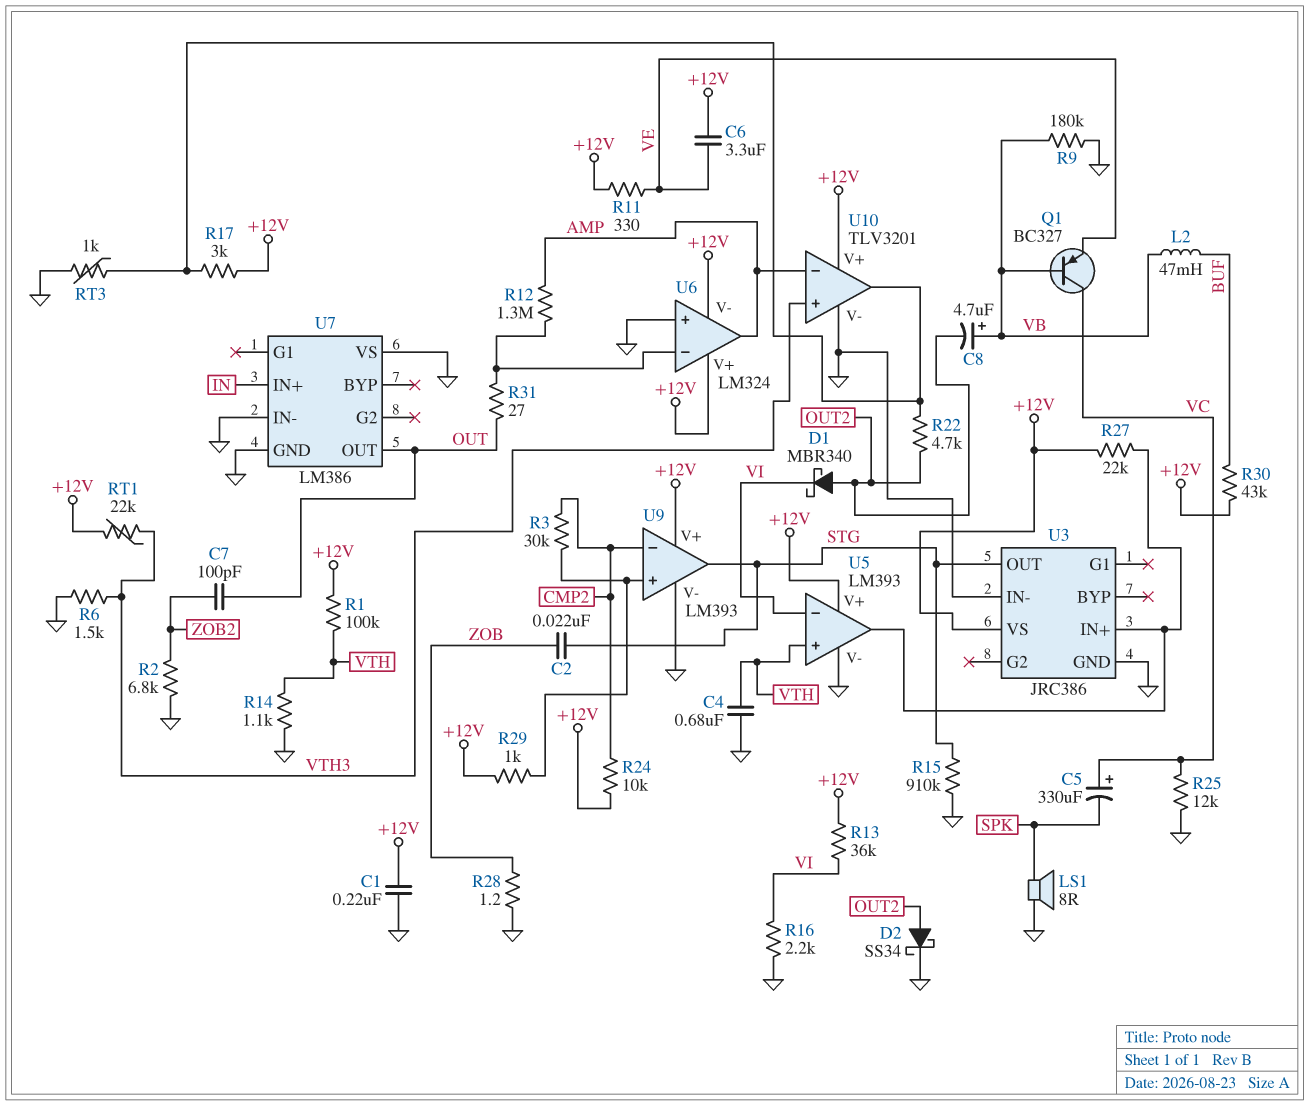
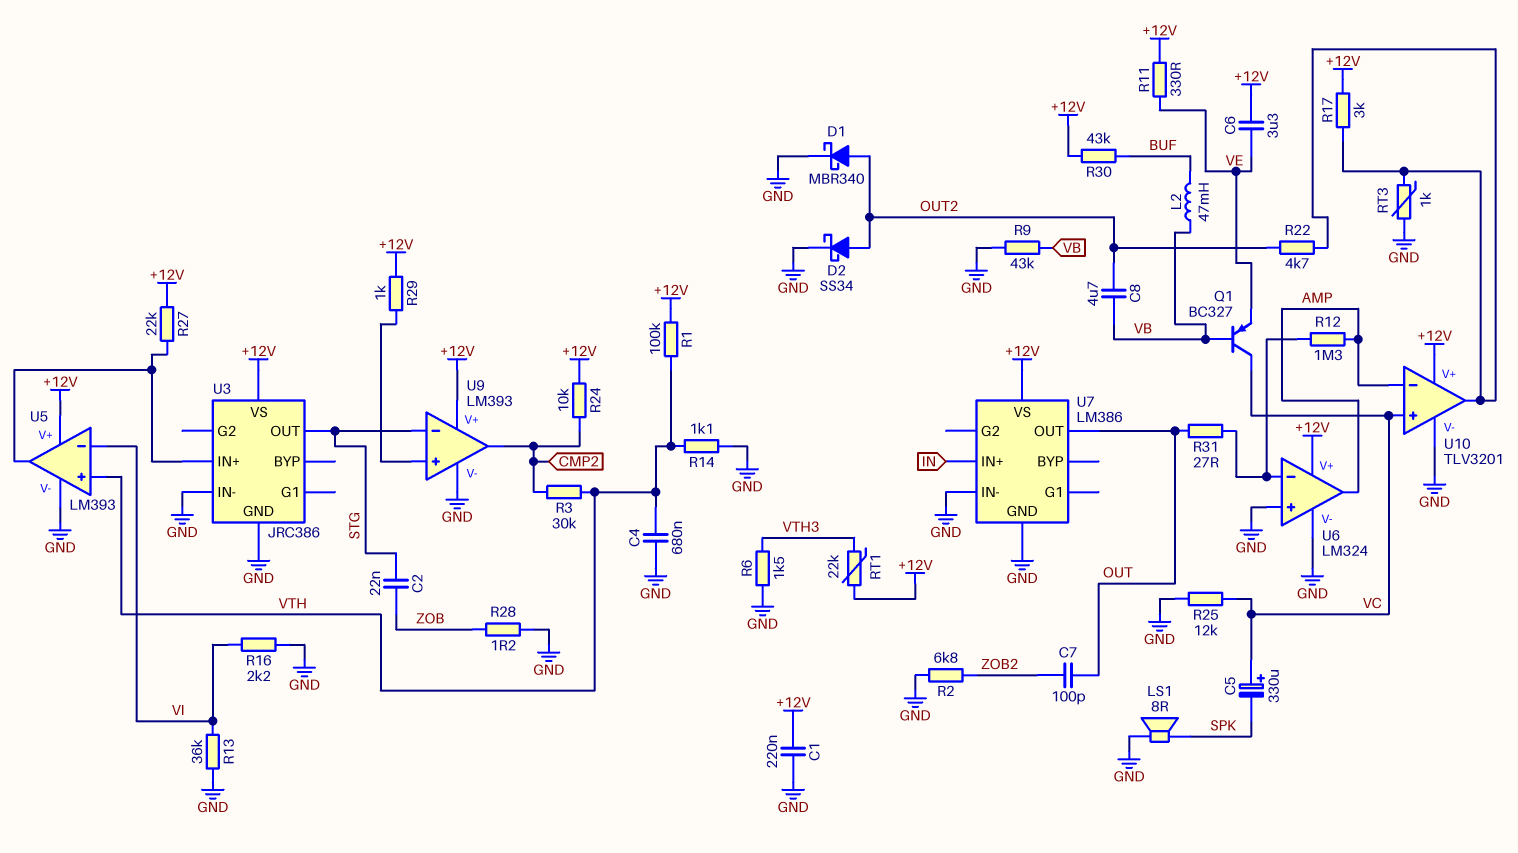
C8: 4.7uF (plus VB, minus OUT2) -> 4.7uF (OUT2, VB)
D1: schottky MBR340 (A OUT2, K VI) -> schottky MBR340 (A OUT2, K GND)
R3: 30k (CMP2, U9/in+) -> 30k (CMP2, VTH)
R9: 180k (GND, VB) -> 43k (GND, VB)
R13: 36k (+12V, VI) -> 36k (GND, VI)
R15: 910k (GND, STG) -> none
U6 pin V-: +12V -> GND
U7 pin VS: GND -> +12V
U9 pin in-: CMP2 -> STG
U9 pin out: STG -> CMP2
U10 pin in+: VTH3 -> VC

